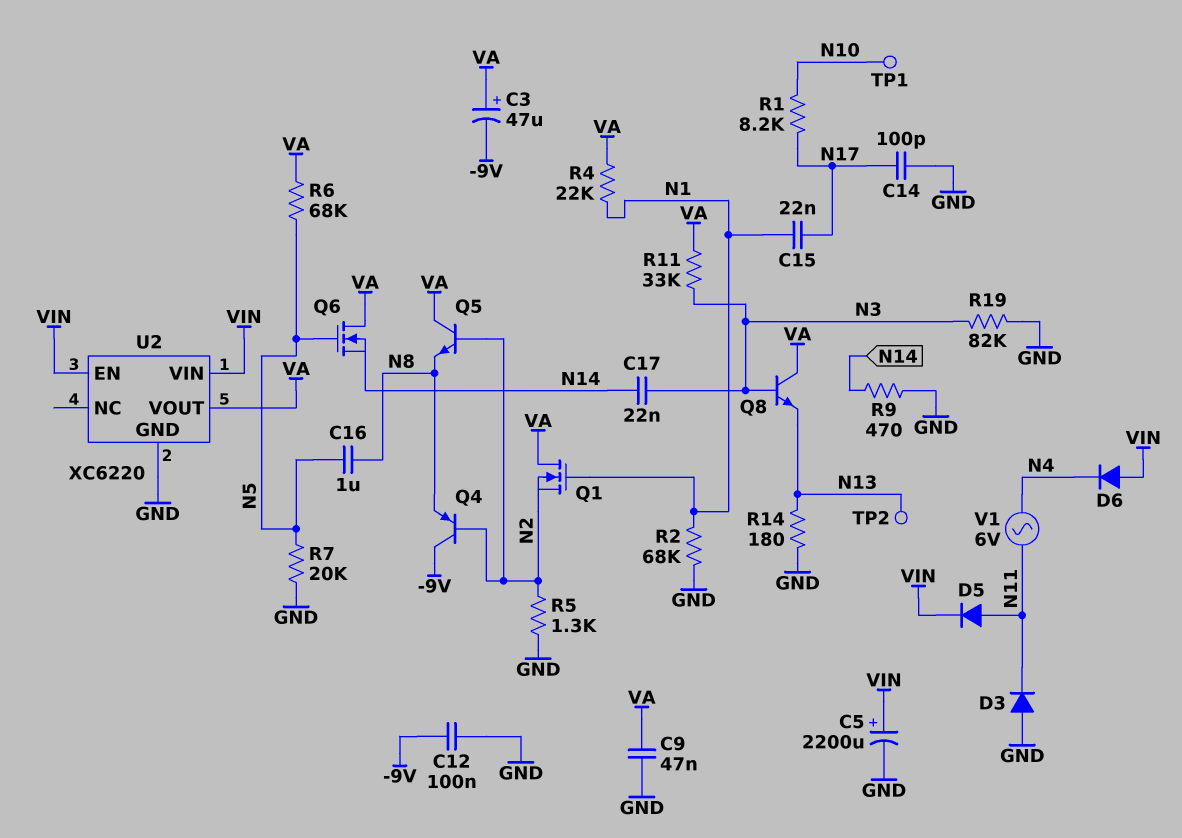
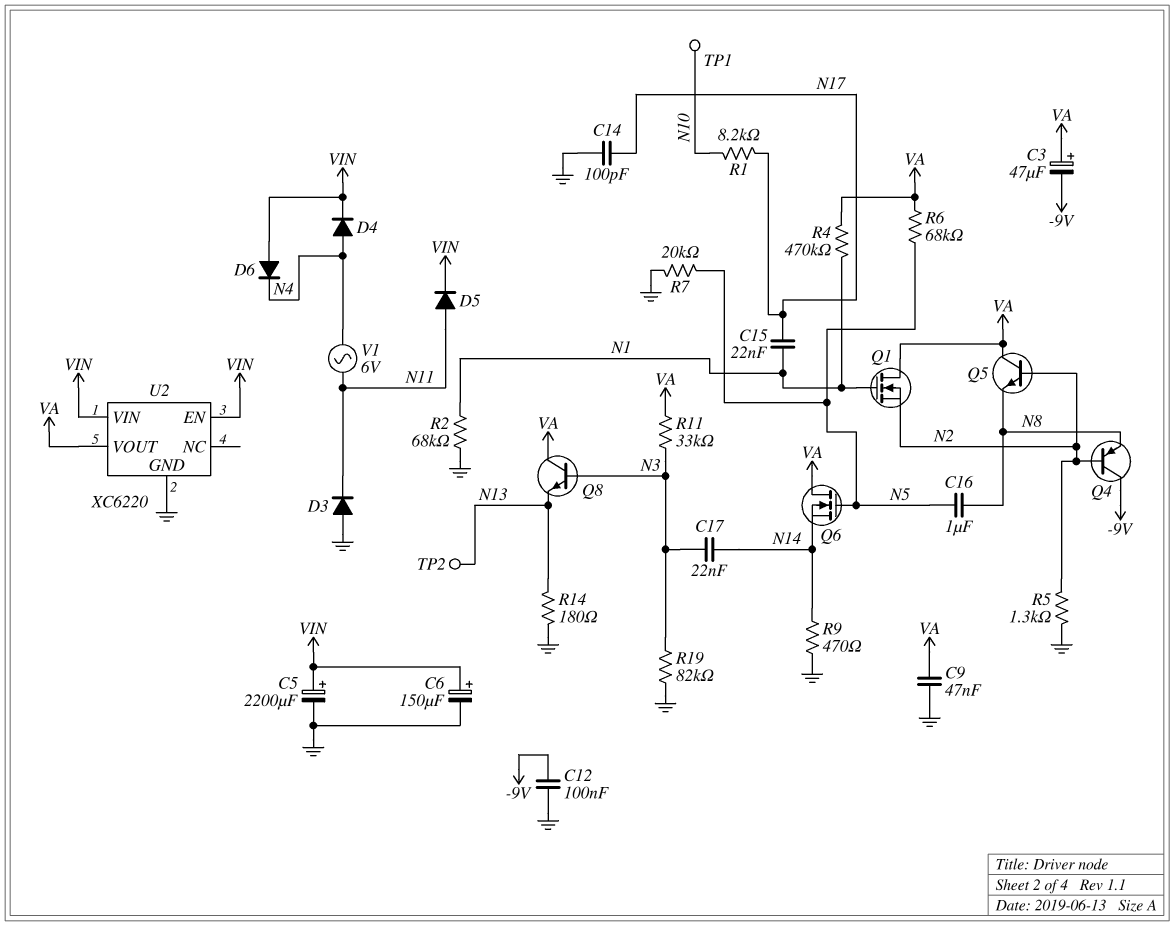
C6: none -> 150uF (plus VIN, minus GND)
D4: none -> diode (A N4, K VIN)
R4: 22k (N1, VA) -> 470k (N1, VA)

